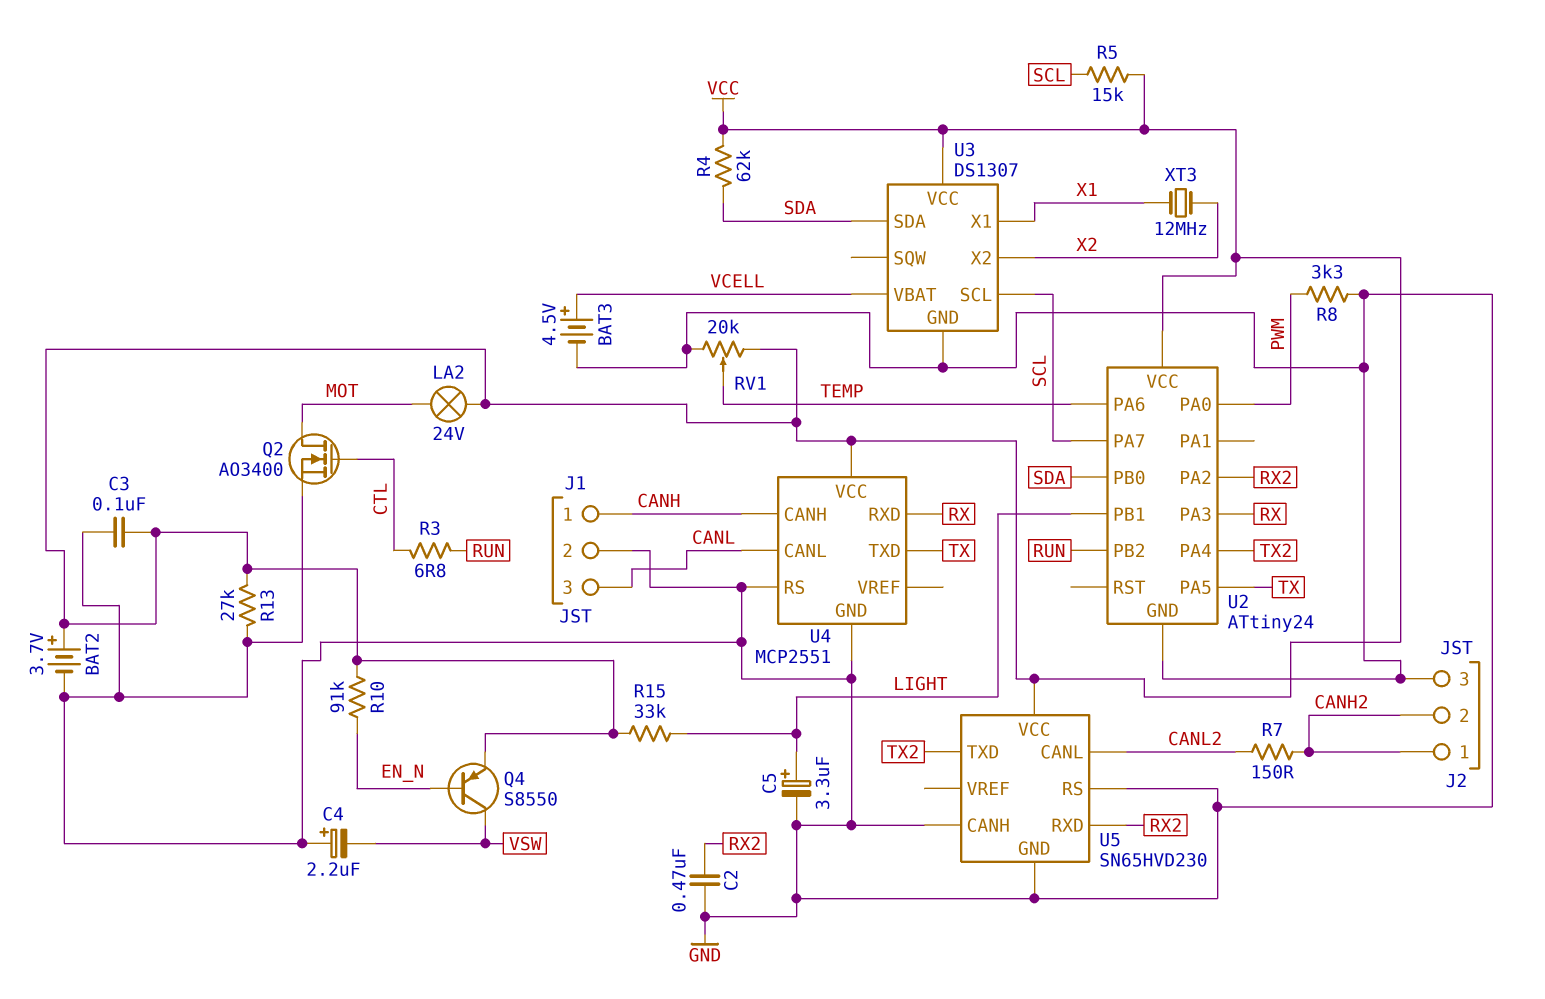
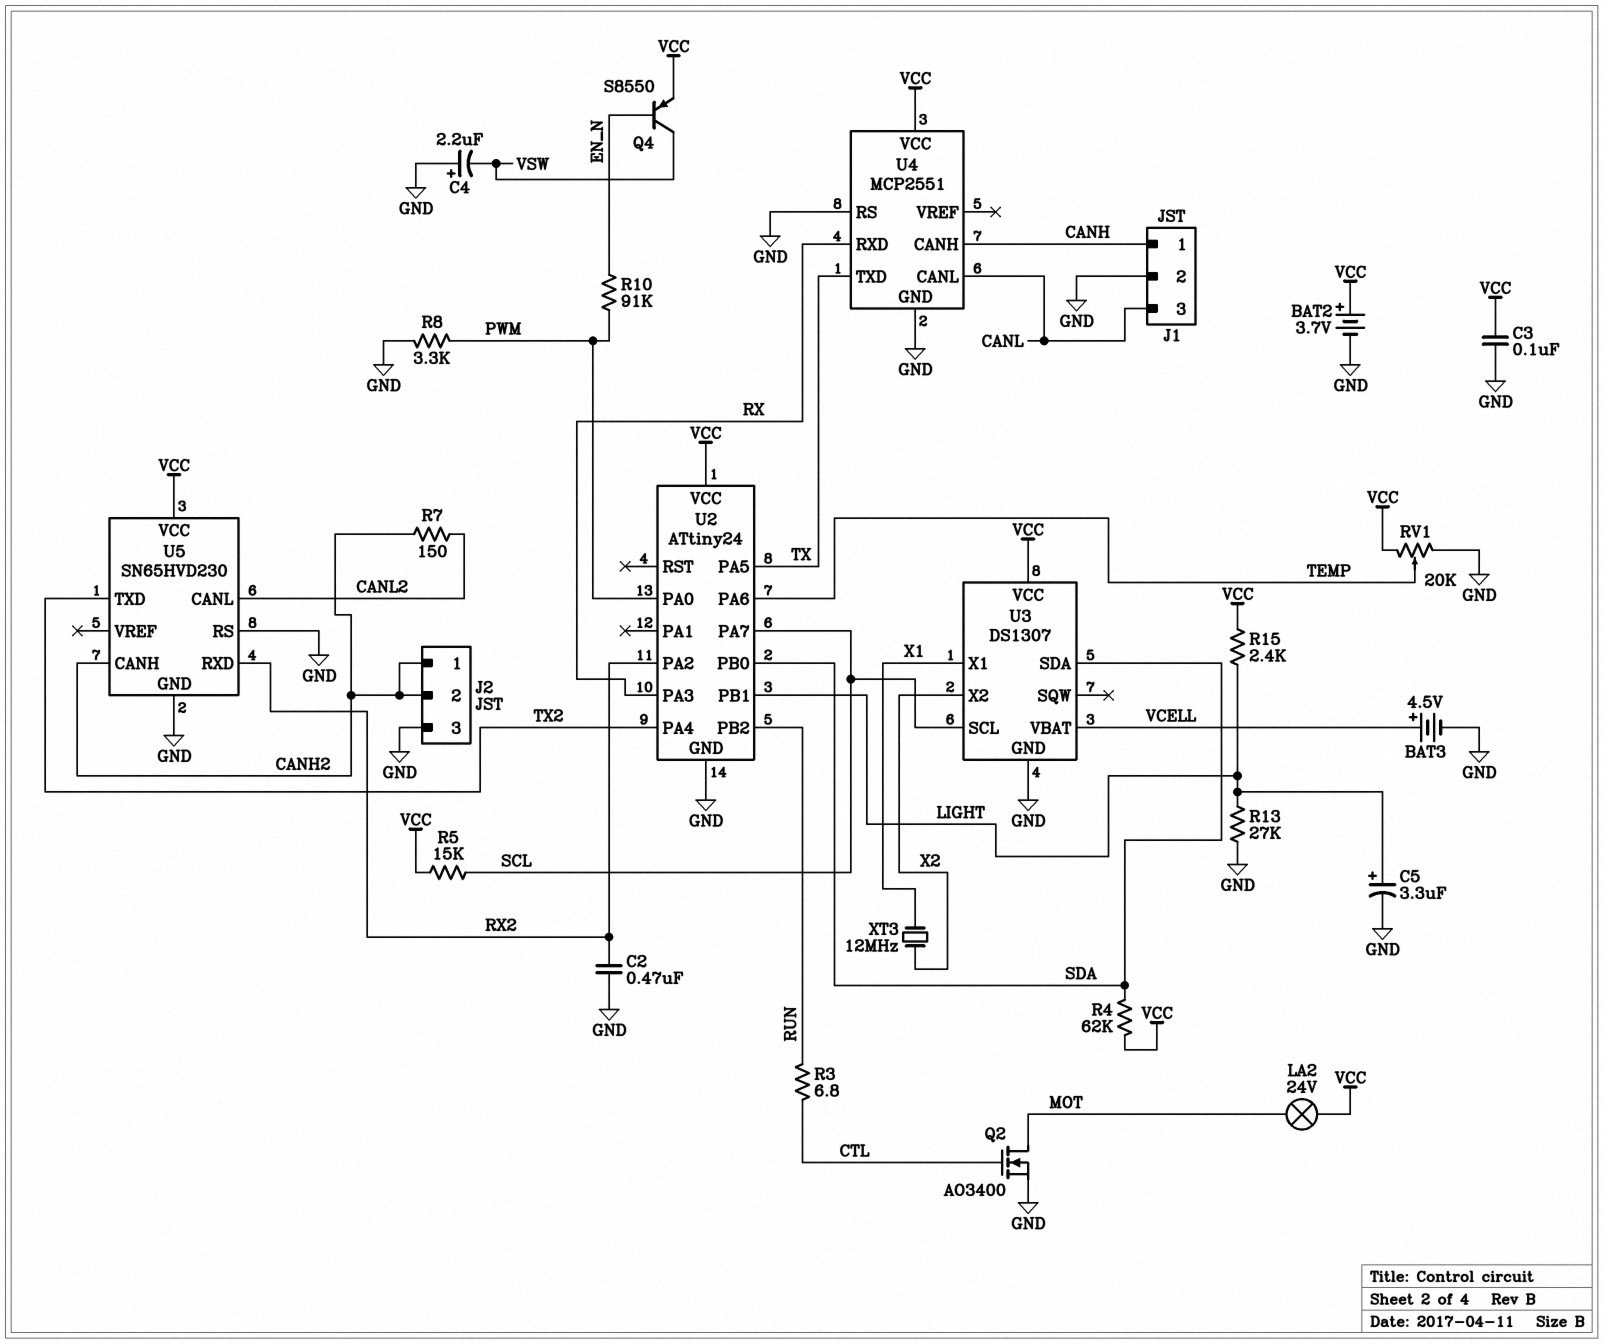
R10: 91k (EN_N, VCC) -> 91k (EN_N, PWM)
R13: 27k (GND, VCC) -> 27k (GND, LIGHT)
R15: 33k (LIGHT, VCC) -> 2.4k (LIGHT, VCC)
U5 pin CANH: GND -> CANH2

